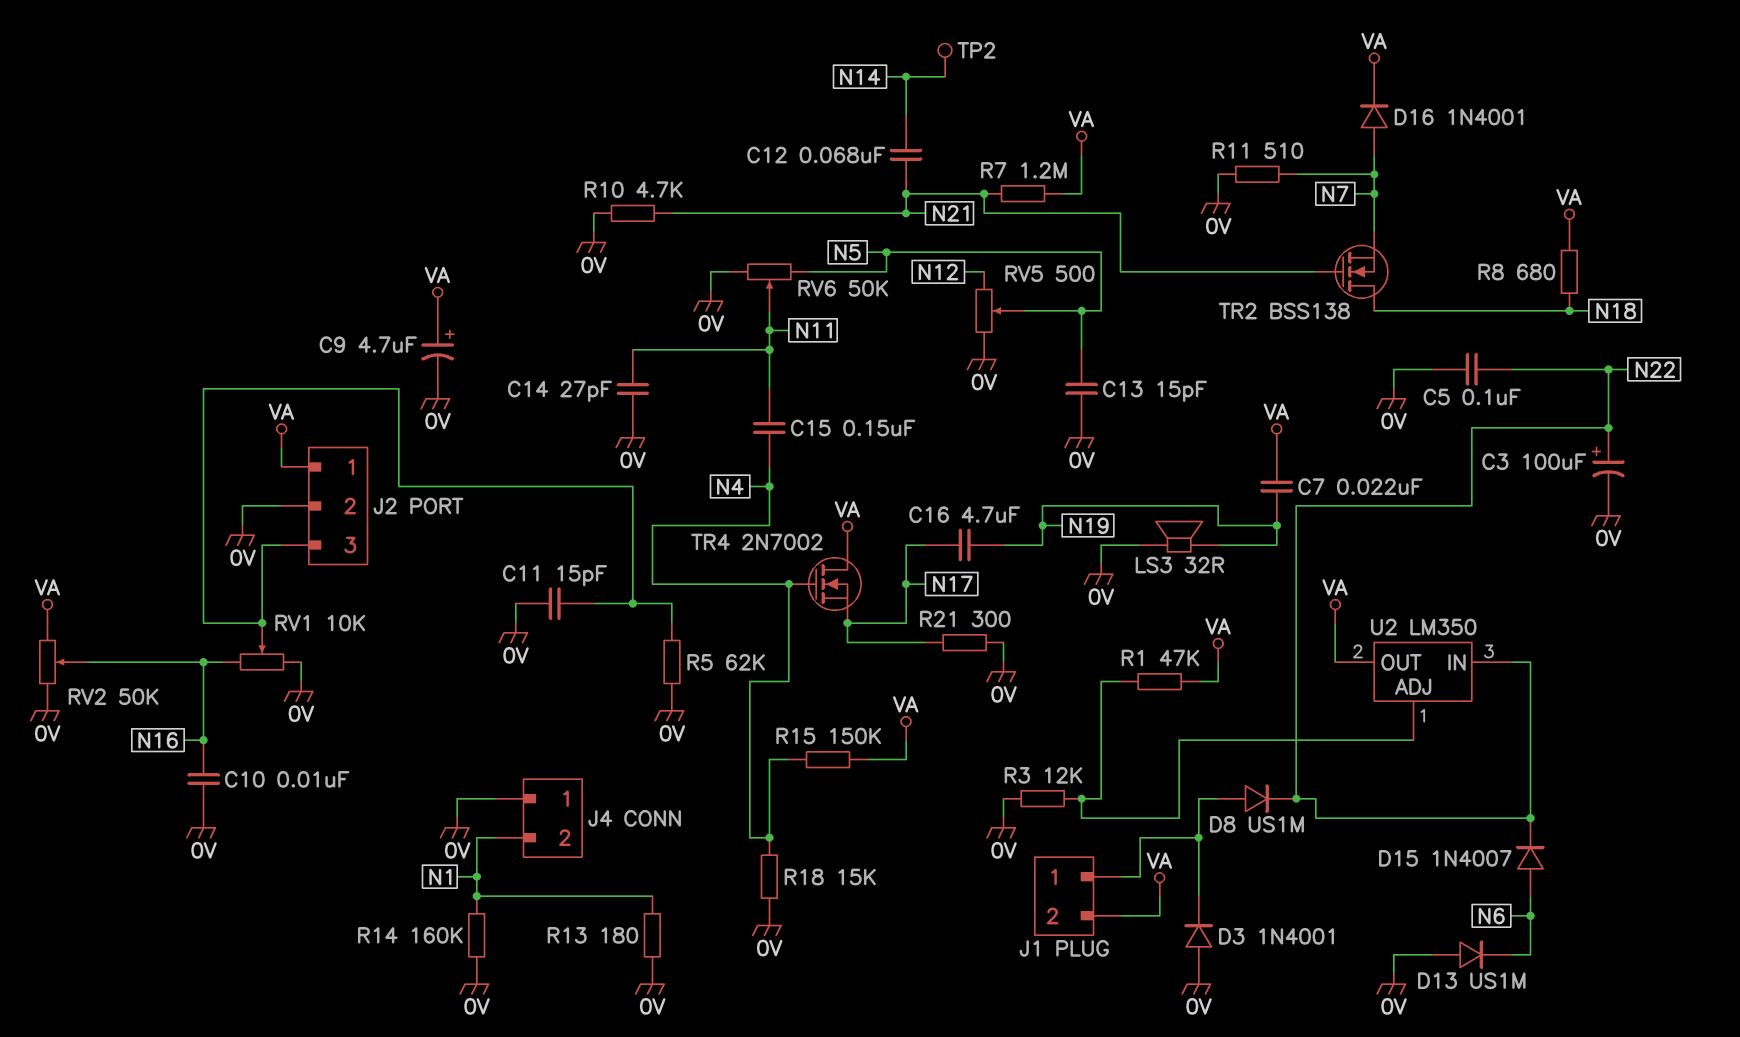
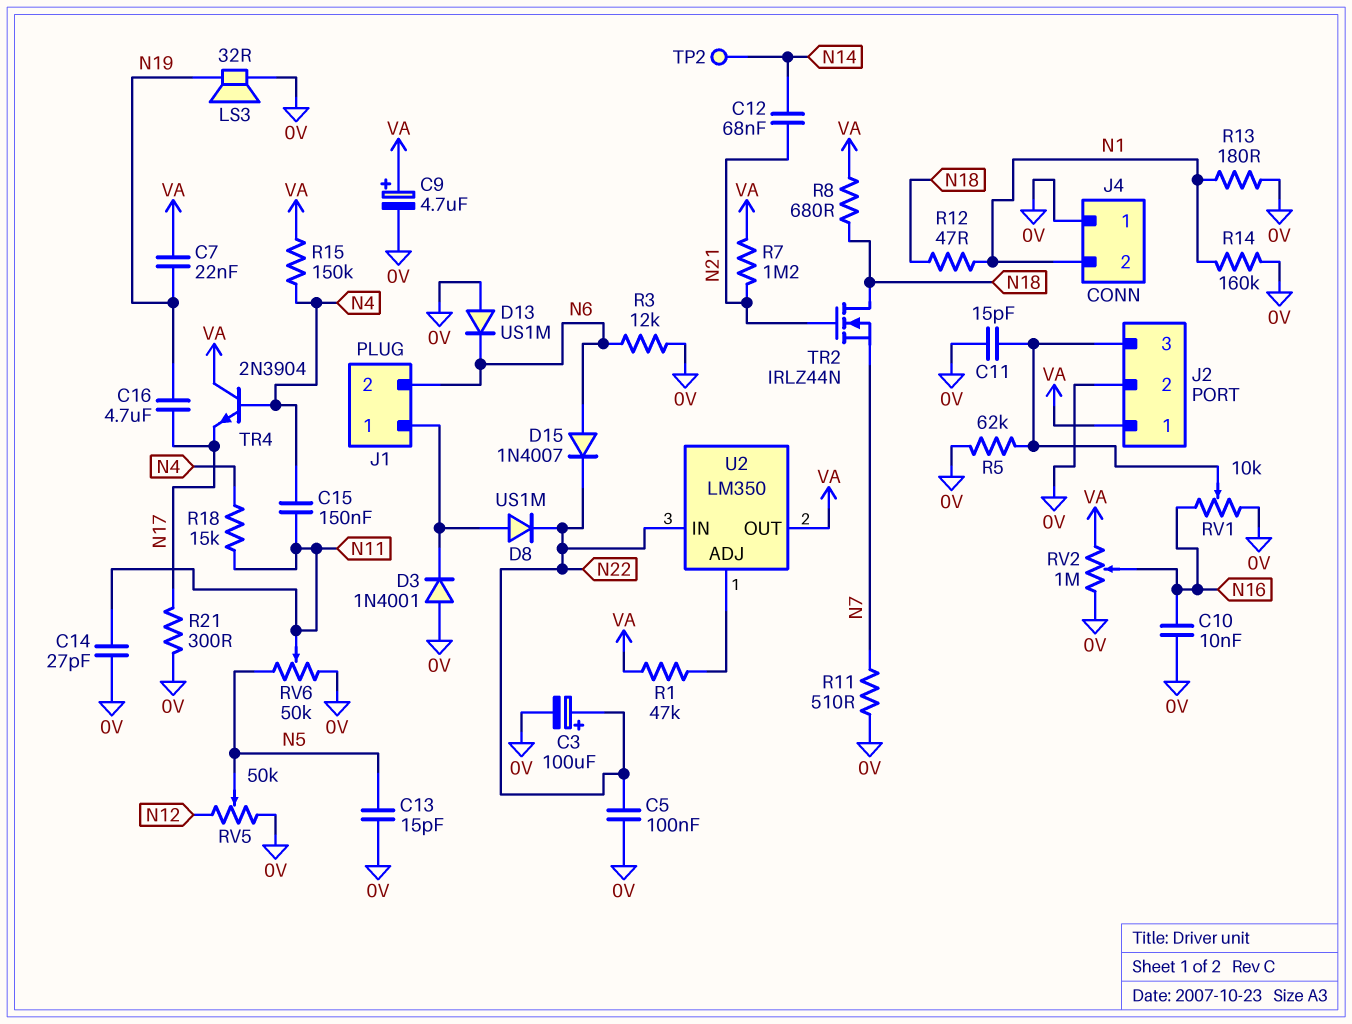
D16: diode 1N4001 (A N7, K VA) -> none
J1 pin 2: VA -> N6
R3: 12k (0V, U2/ADJ) -> 12k (0V, N6)
R10: 4.7k (0V, N21) -> none
R12: none -> 47 (N1, N18)
R18: 15k (0V, N4) -> 15k (N4, N11)
RV2: 50k (0V, VA, wiper N16) -> 1M (0V, VA, wiper N16)
RV5: 500 (0V, N12, wiper N5) -> 50k (0V, N12, wiper N5)
TR2: NMOS BSS138 (G N21, D N18, S N7) -> NMOS IRLZ44N (G N21, D N18, S N7)
TR4: NMOS 2N7002 (G N4, D VA, S N17) -> NPN 2N3904 (B N4, C VA, E N17)

